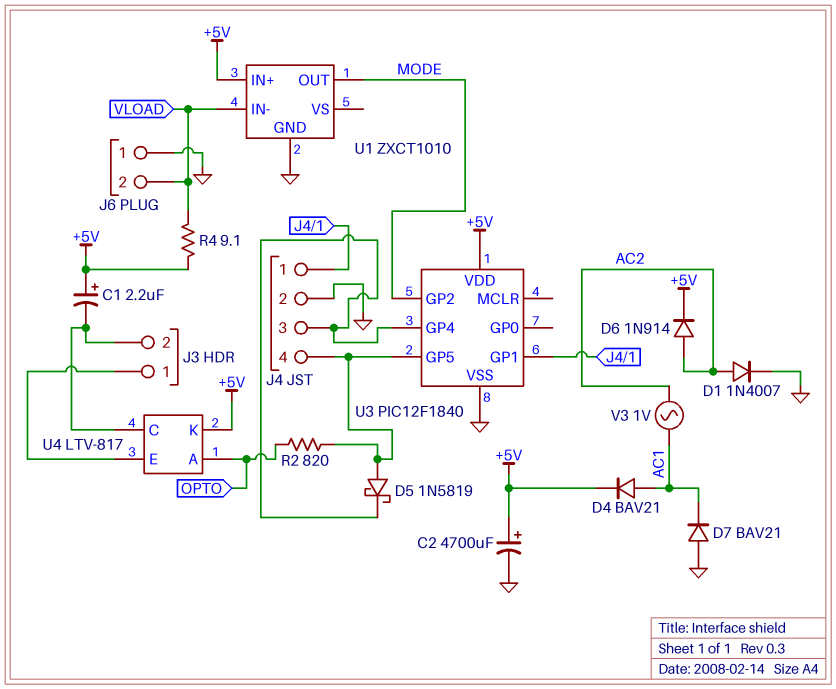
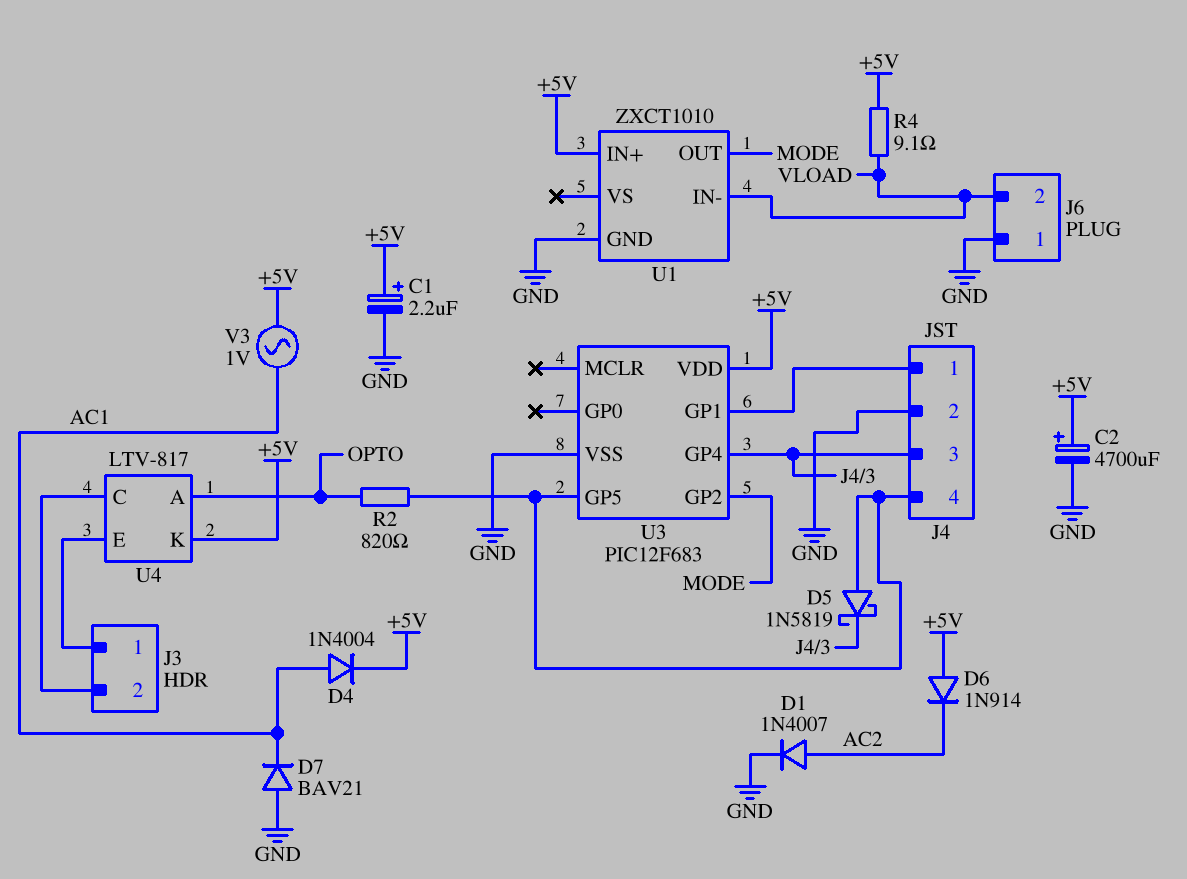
C1: 2.2uF (plus +5V, minus J3/2) -> 2.2uF (plus +5V, minus GND)
D4: diode BAV21 (A AC1, K +5V) -> diode 1N4004 (A AC1, K +5V)
D6: diode 1N914 (A AC2, K +5V) -> diode 1N914 (A +5V, K AC2)
U3: PIC12F1840 -> PIC12F683
V3: AC 1V (AC1, AC2) -> AC 1V (+5V, AC1)

